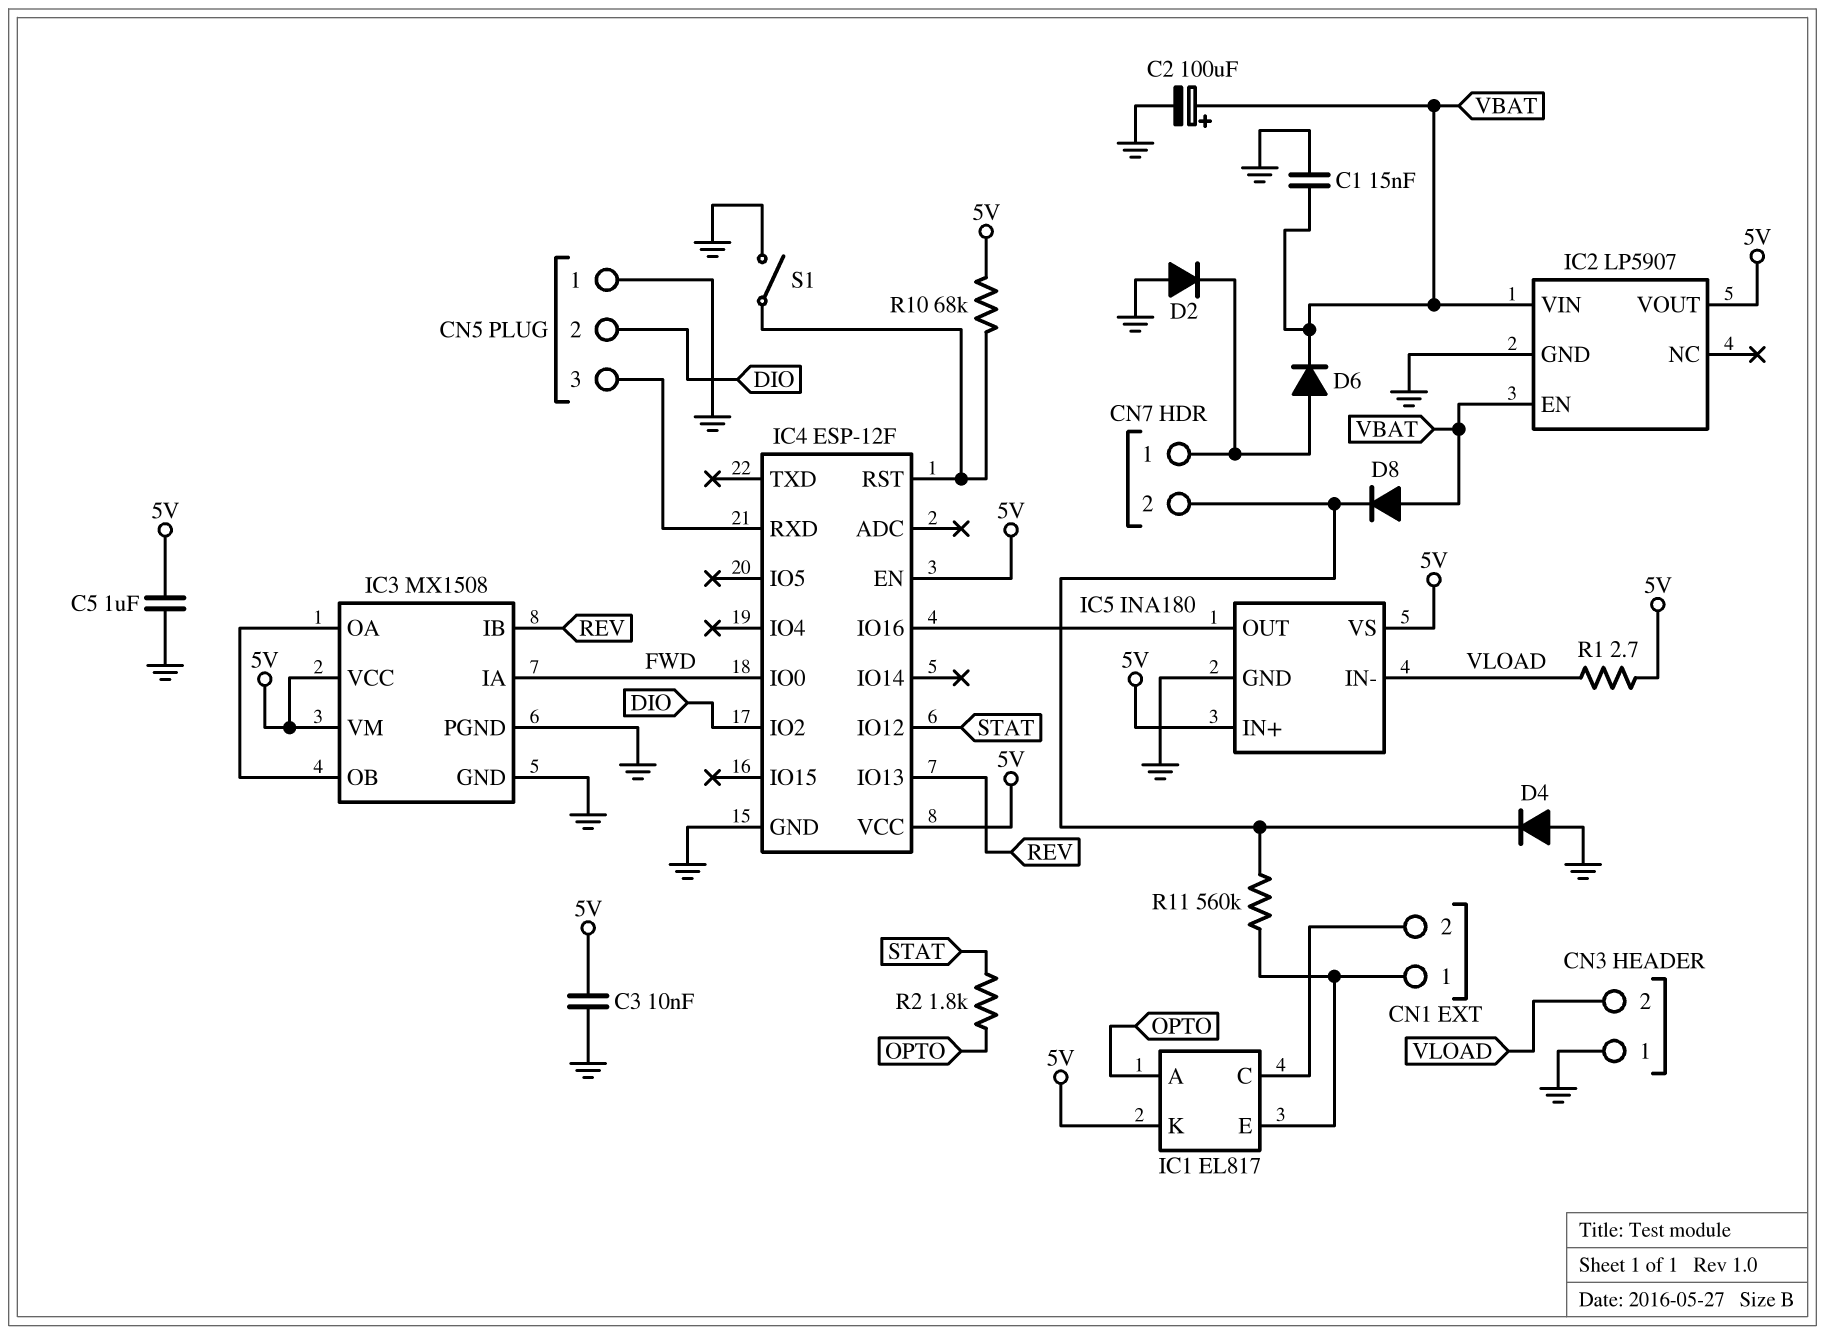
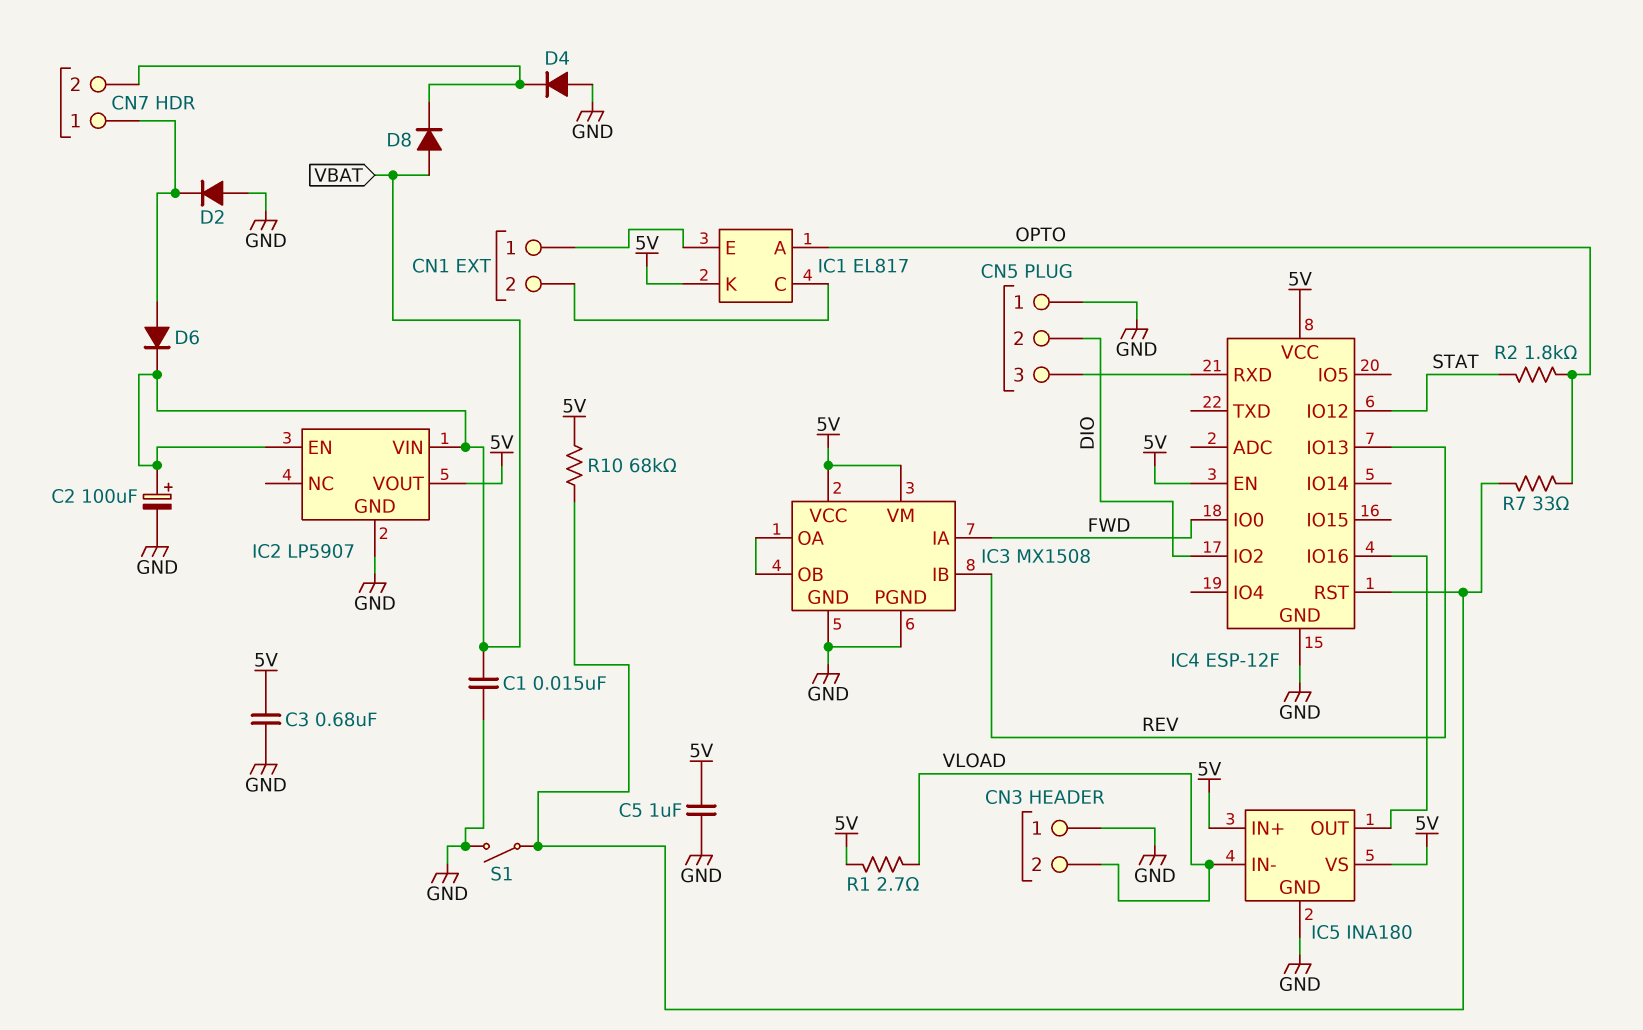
C3: 10nF (5V, GND) -> 680nF (5V, GND)
R7: none -> 33 (IC4/RST, OPTO)
R11: 560k (CN1/1, CN7/2) -> none

